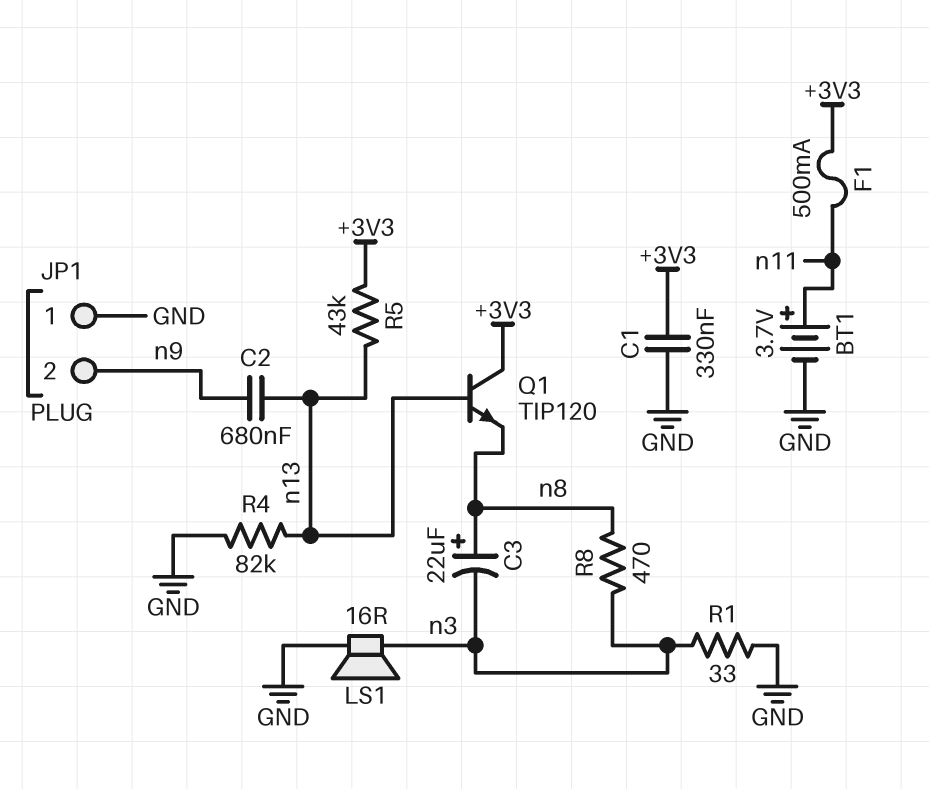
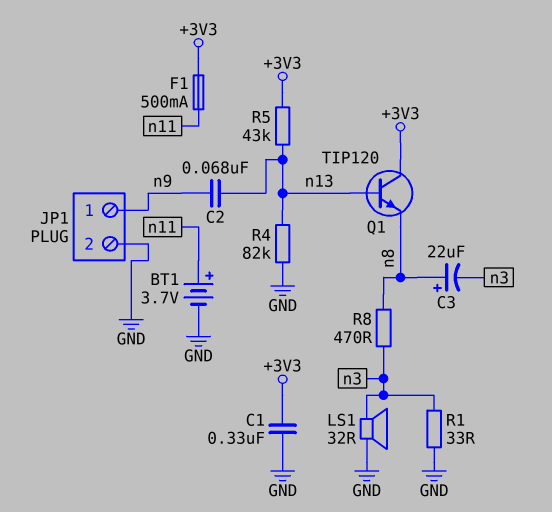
C2: 680nF (n9, n13) -> 68nF (n9, n13)
JP1 pin 1: GND -> n9
JP1 pin 2: n9 -> GND
LS1: speaker 16R (GND, n3) -> speaker 32R (GND, n3)

